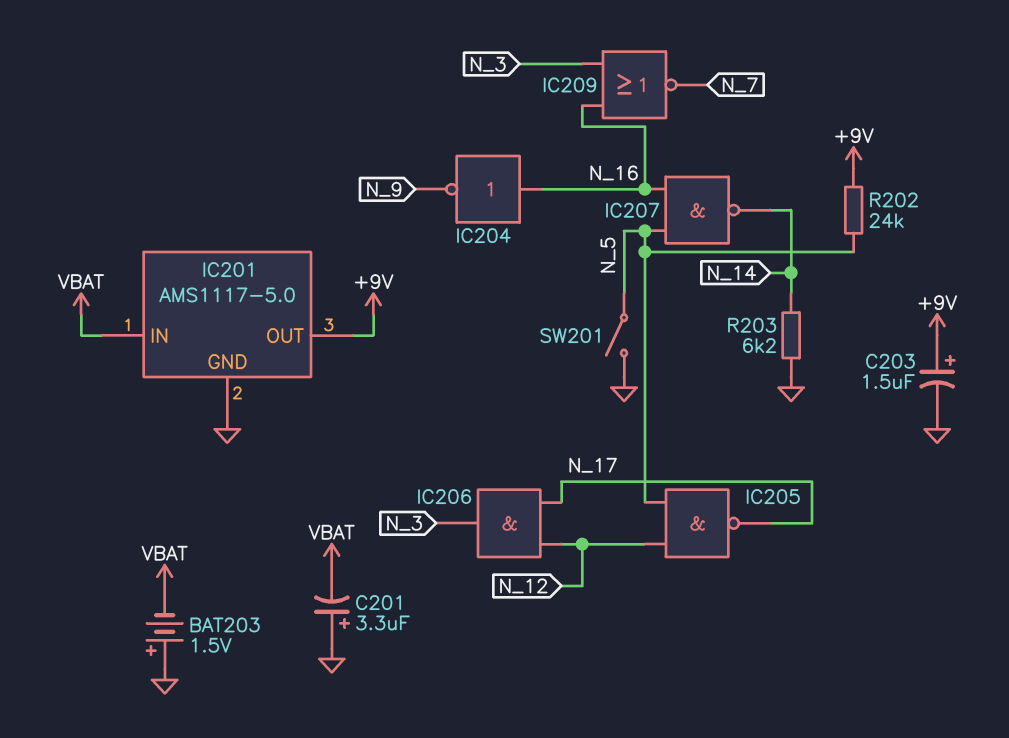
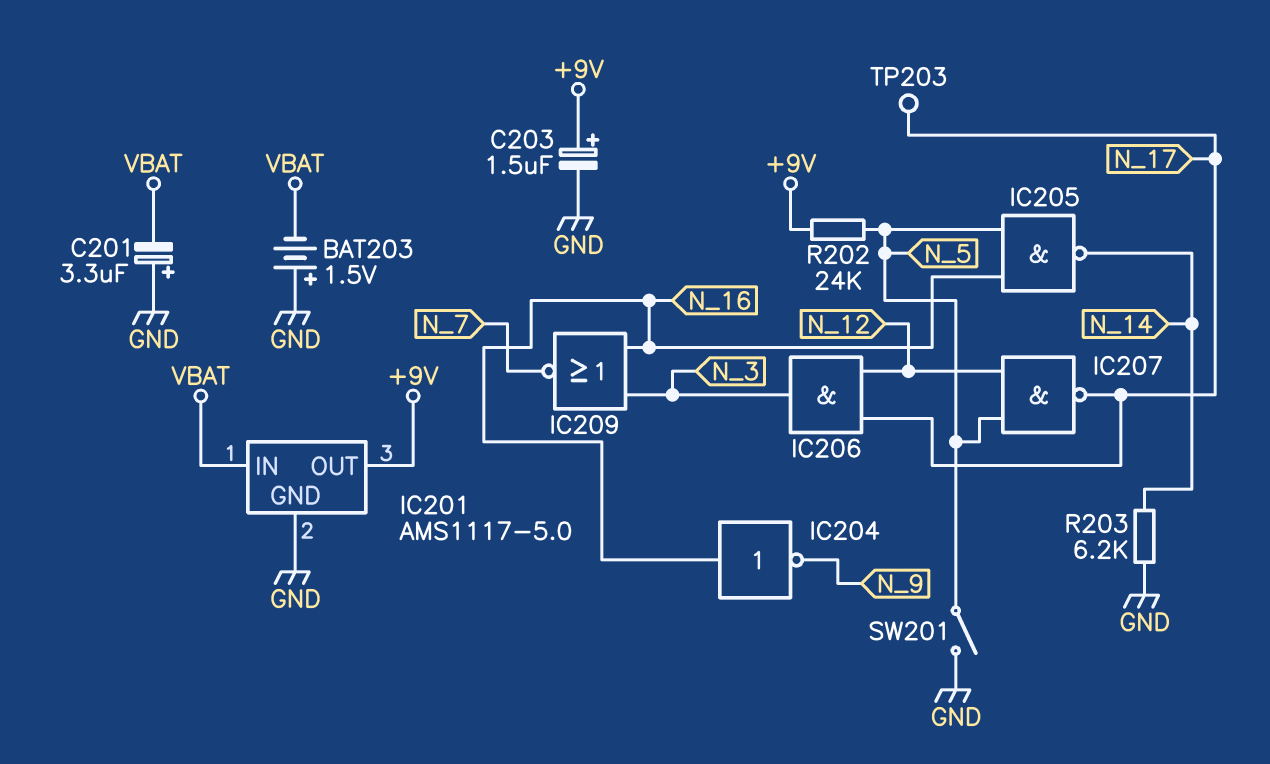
IC205: NAND (in N_5, in N_12, out N_17) -> NAND (in N_5, in N_16, out N_14)
IC207: NAND (in N_5, in N_16, out N_14) -> NAND (in N_5, in N_12, out N_17)
TP203: none -> test point (N_17)

